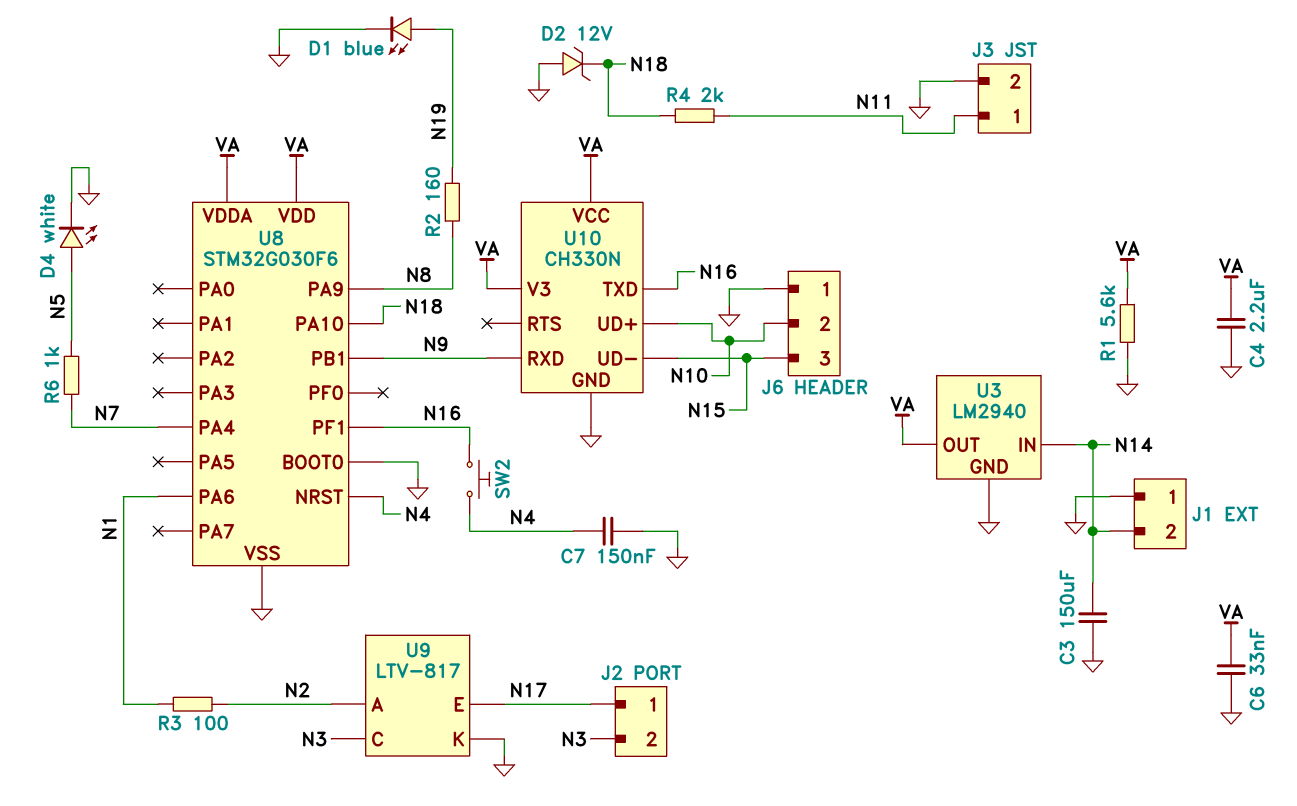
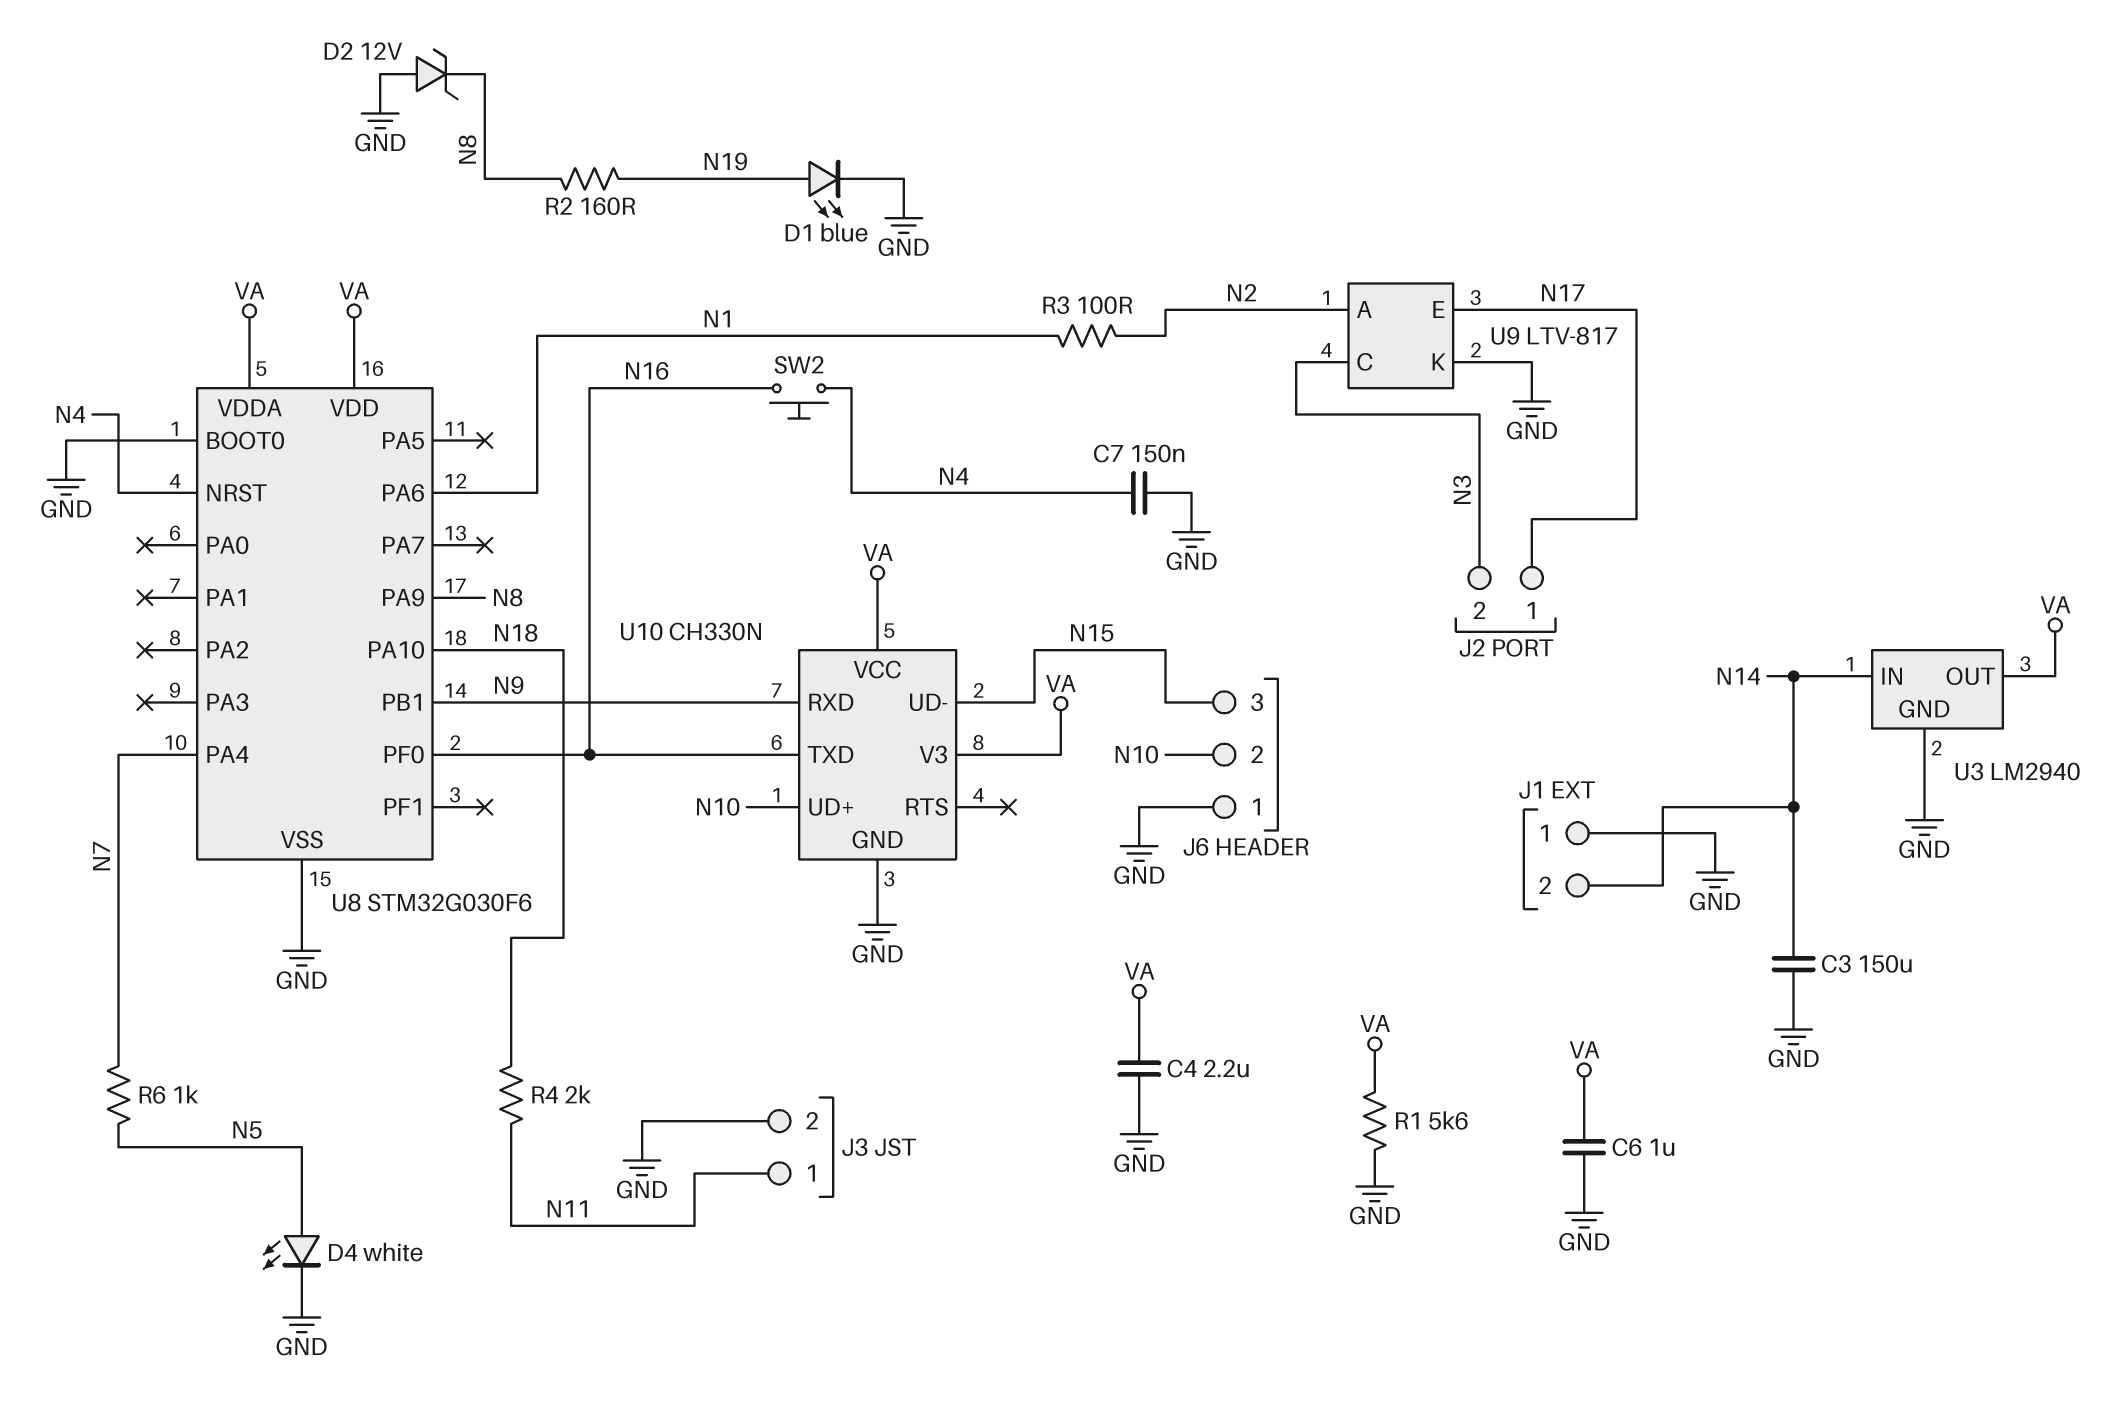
C6: 33nF (GND, VA) -> 1uF (GND, VA)
D2: zener 12V (A GND, K N18) -> zener 12V (A GND, K N8)
U8 pin PF0: none -> N16
U8 pin PF1: N16 -> none

